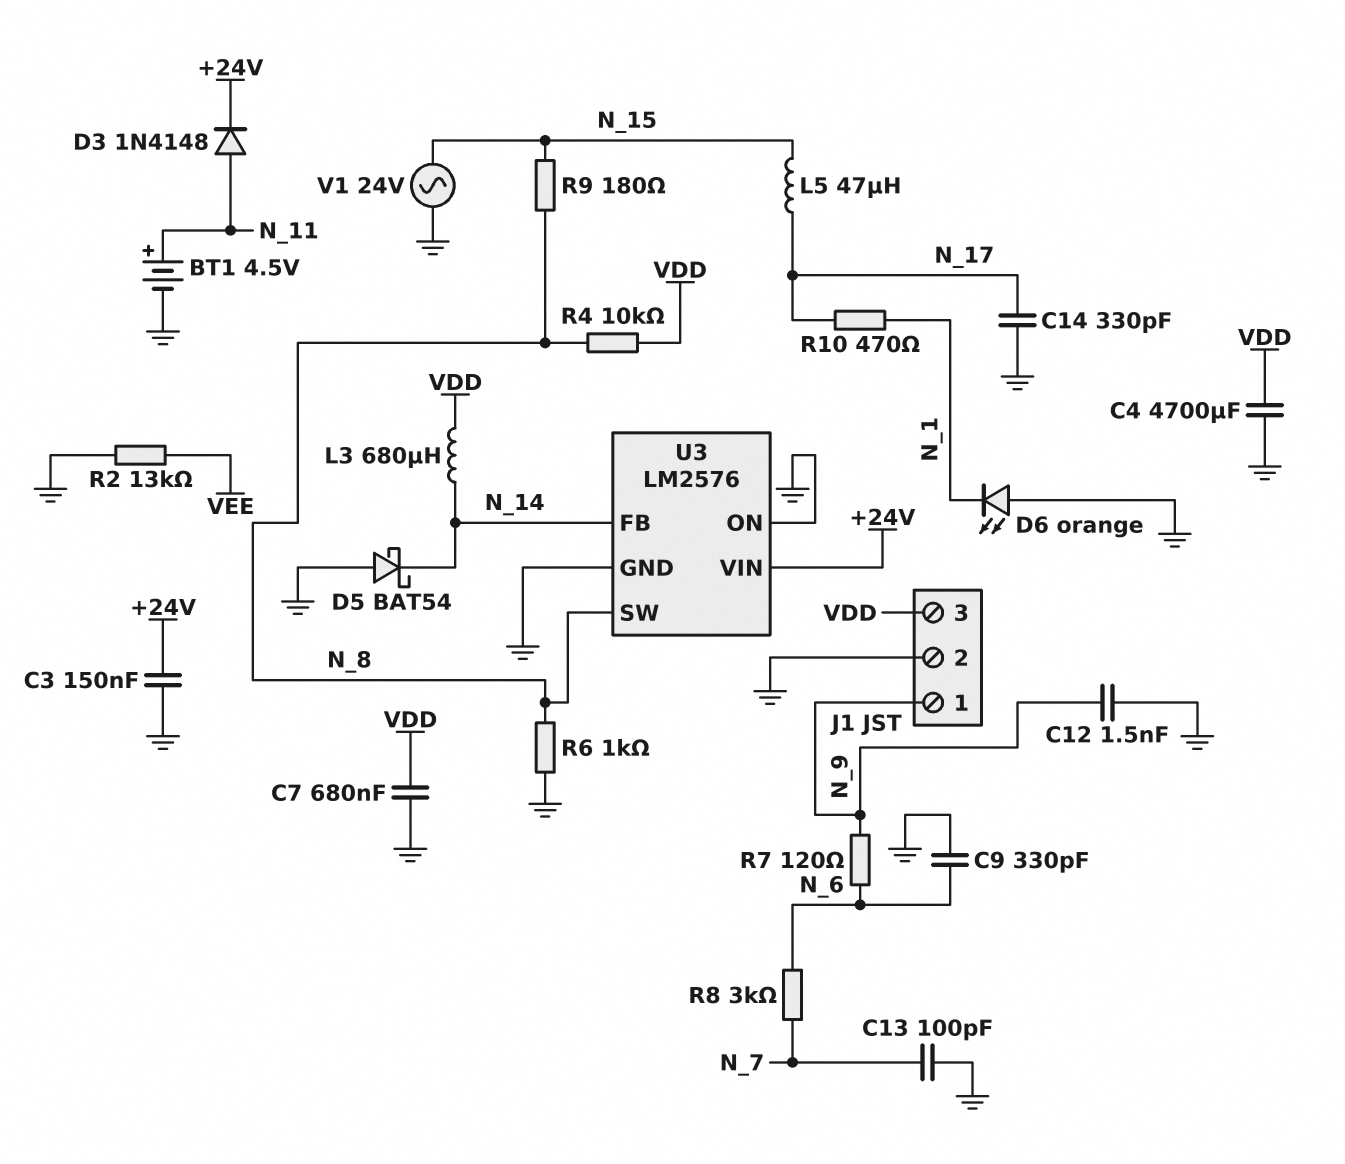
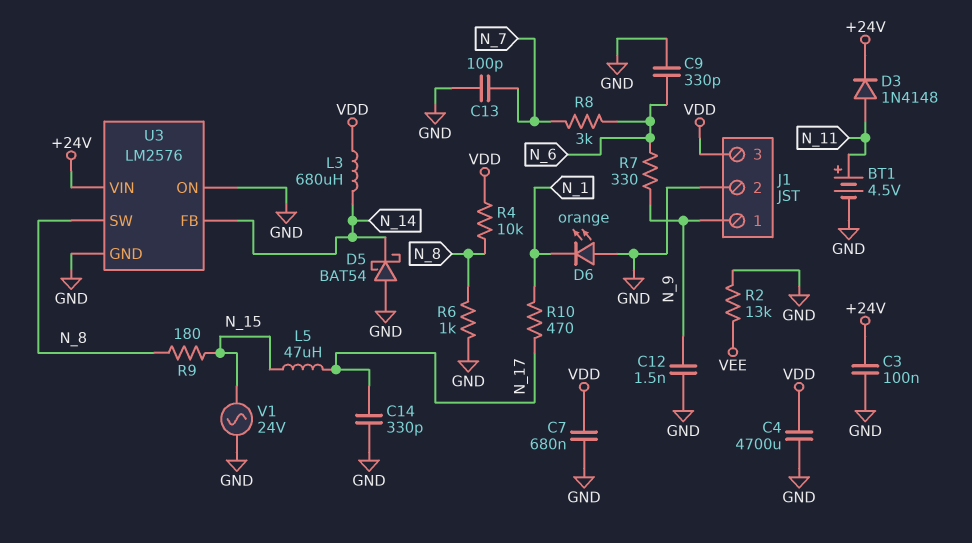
C3: 150nF (+24V, GND) -> 100nF (+24V, GND)
R7: 120 (N_6, N_9) -> 330 (N_6, N_9)

